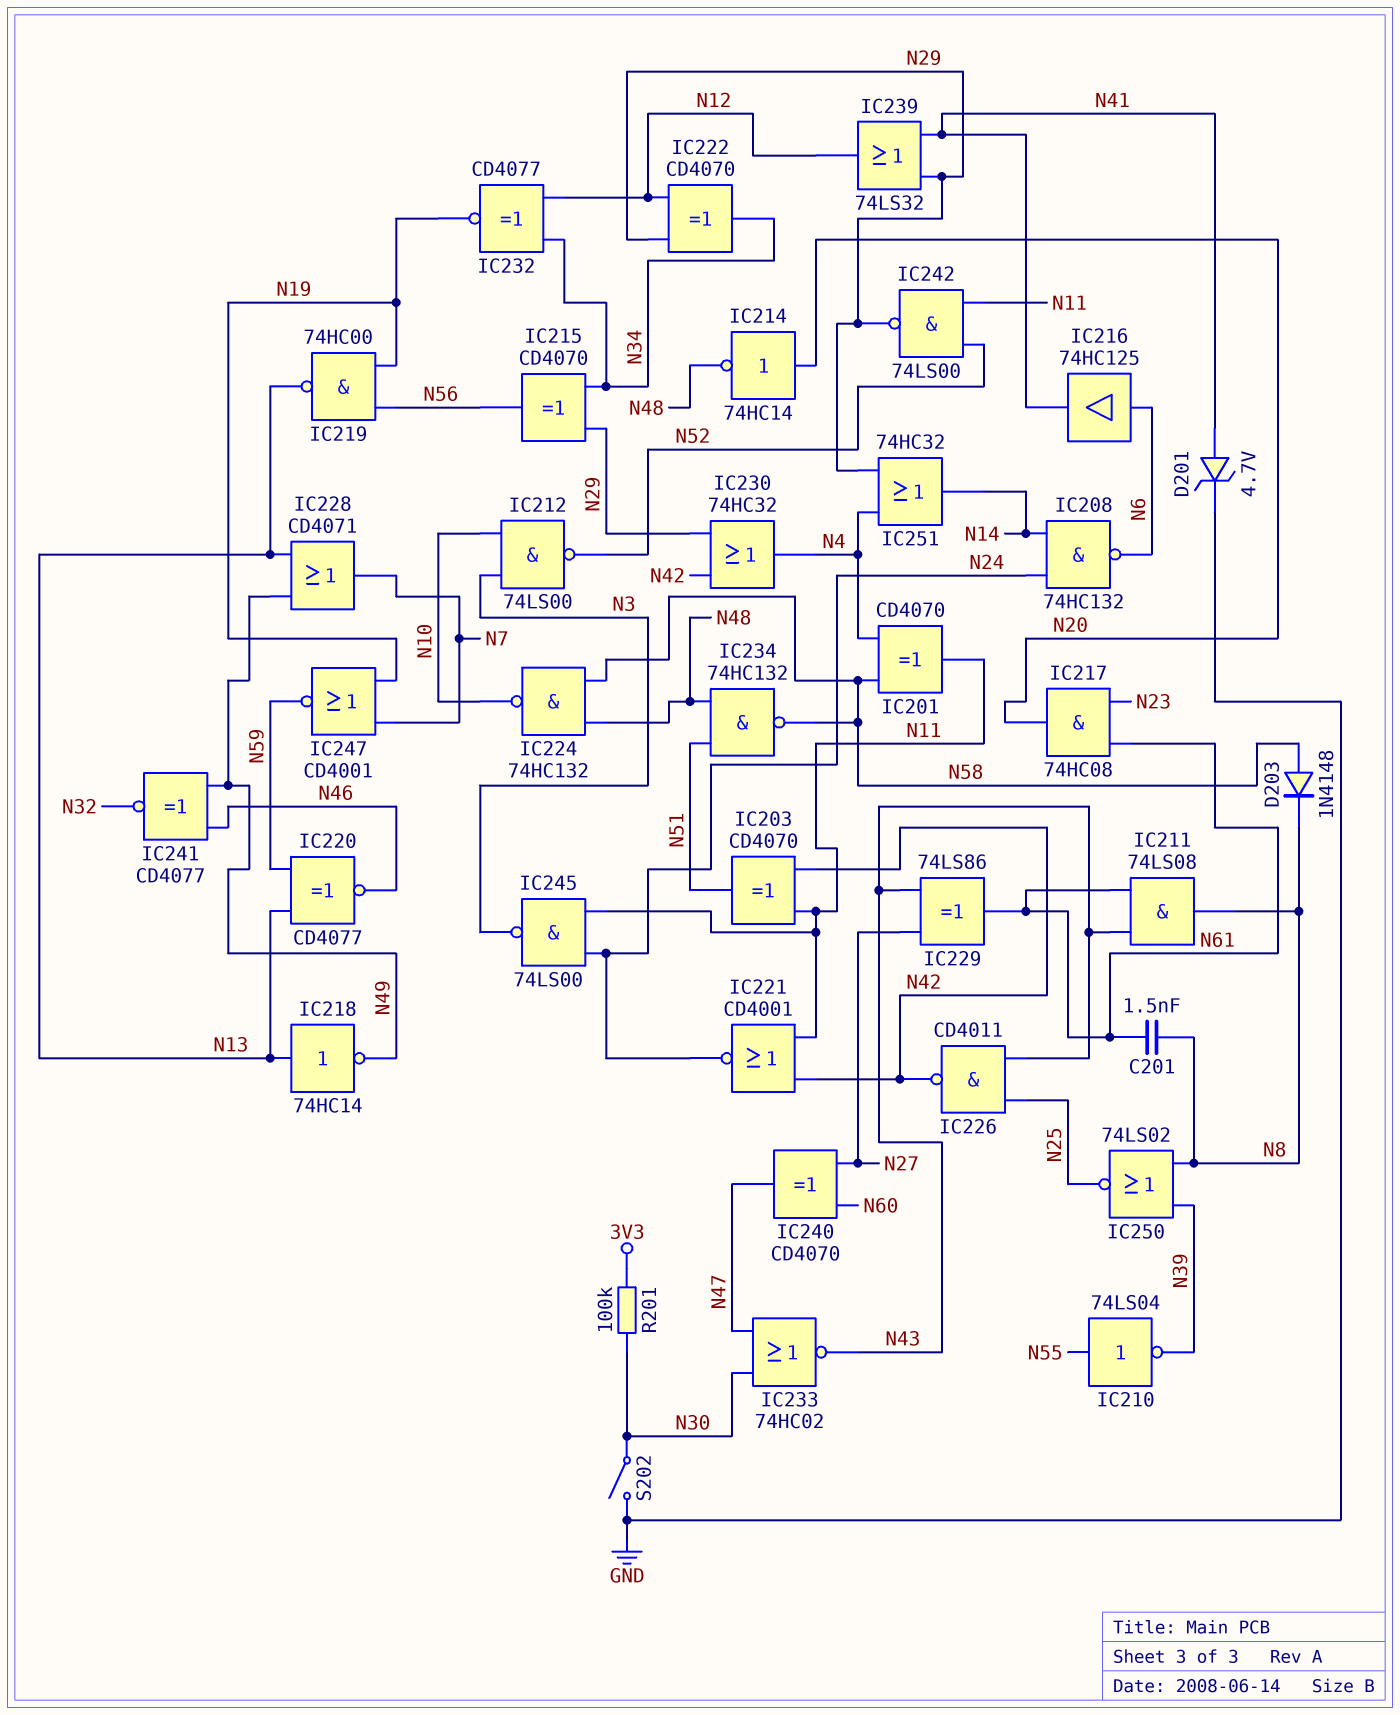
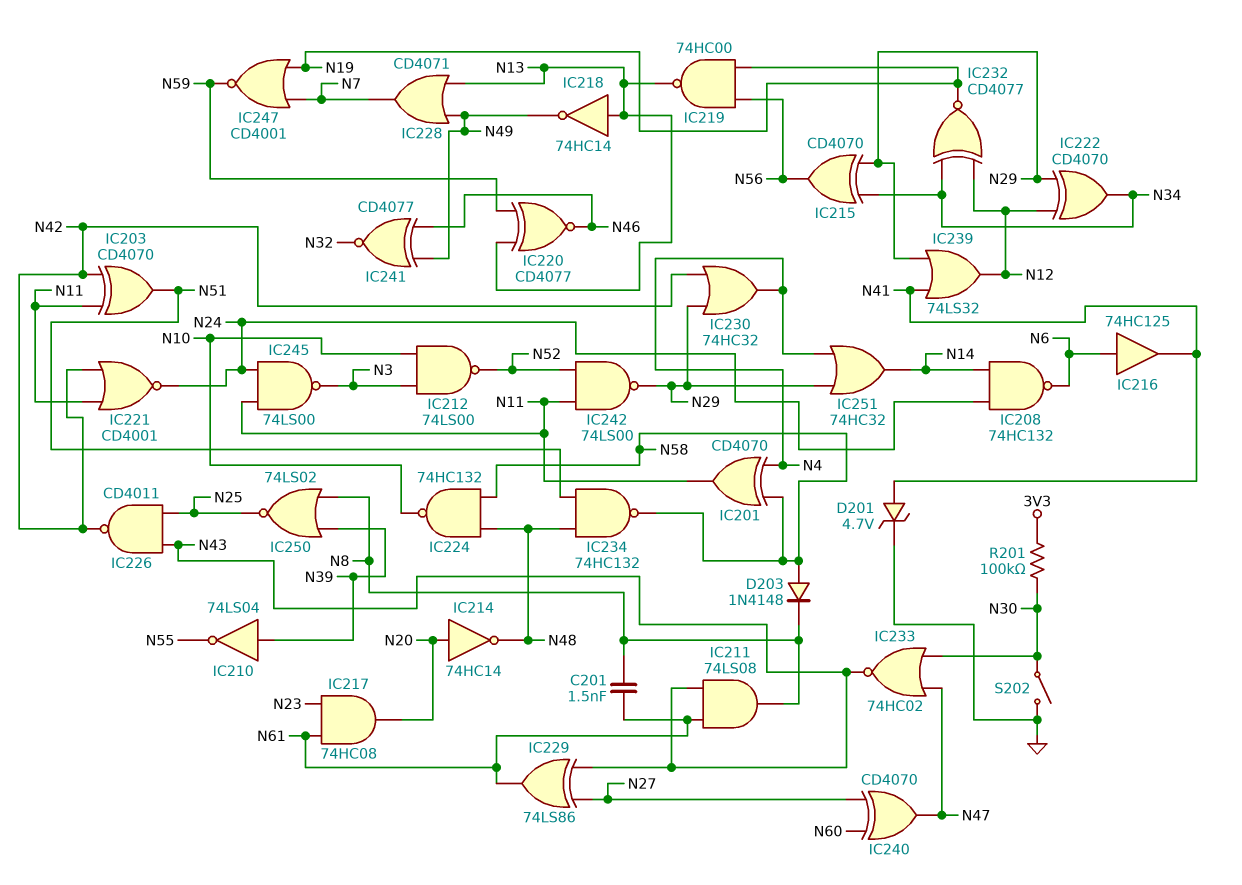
IC210: NOT 74LS04 (in N55, out N39) -> NOT 74LS04 (in N39, out N55)

